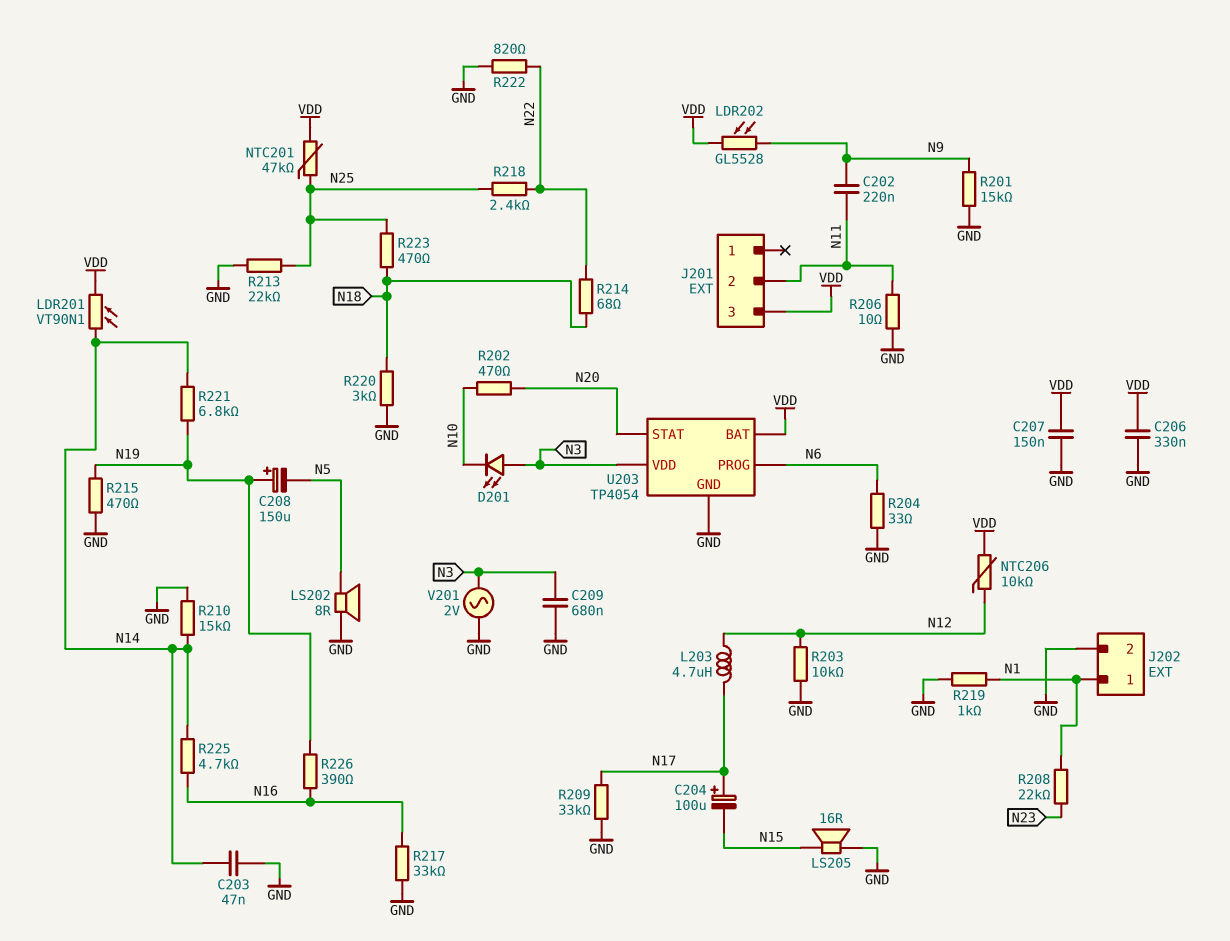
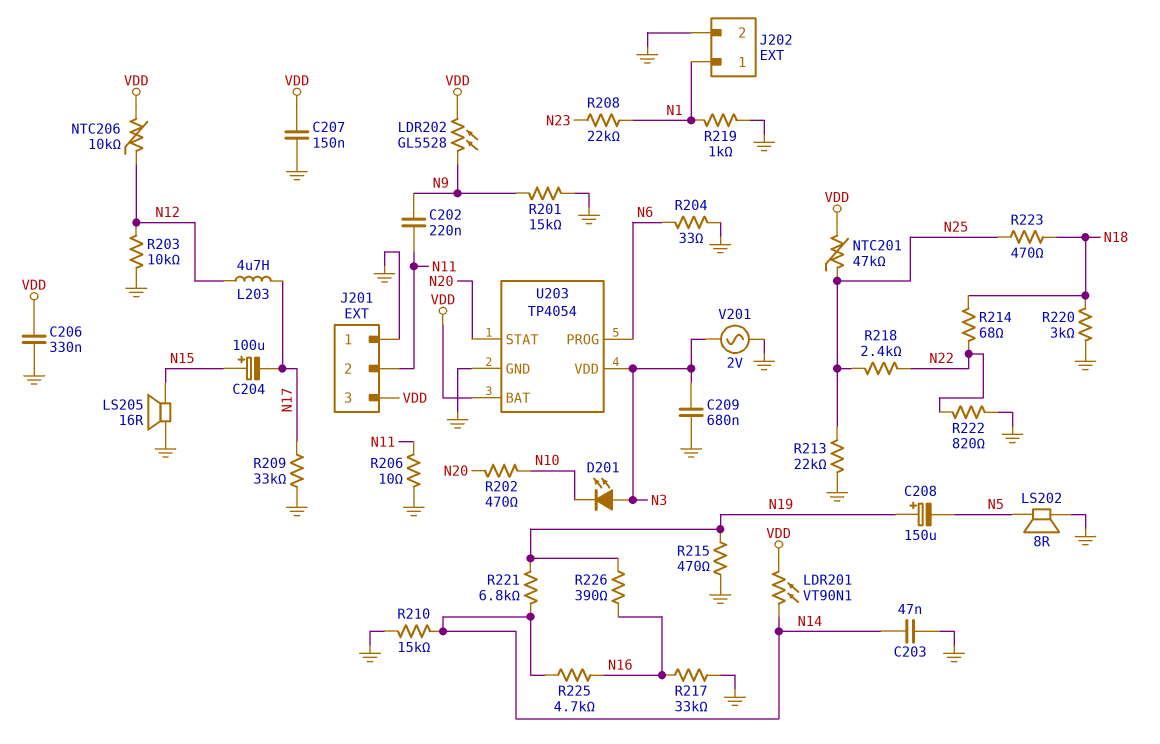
C204: 100uF (plus N17, minus N15) -> 100uF (plus N15, minus N17)
J201 pin 1: none -> GND

